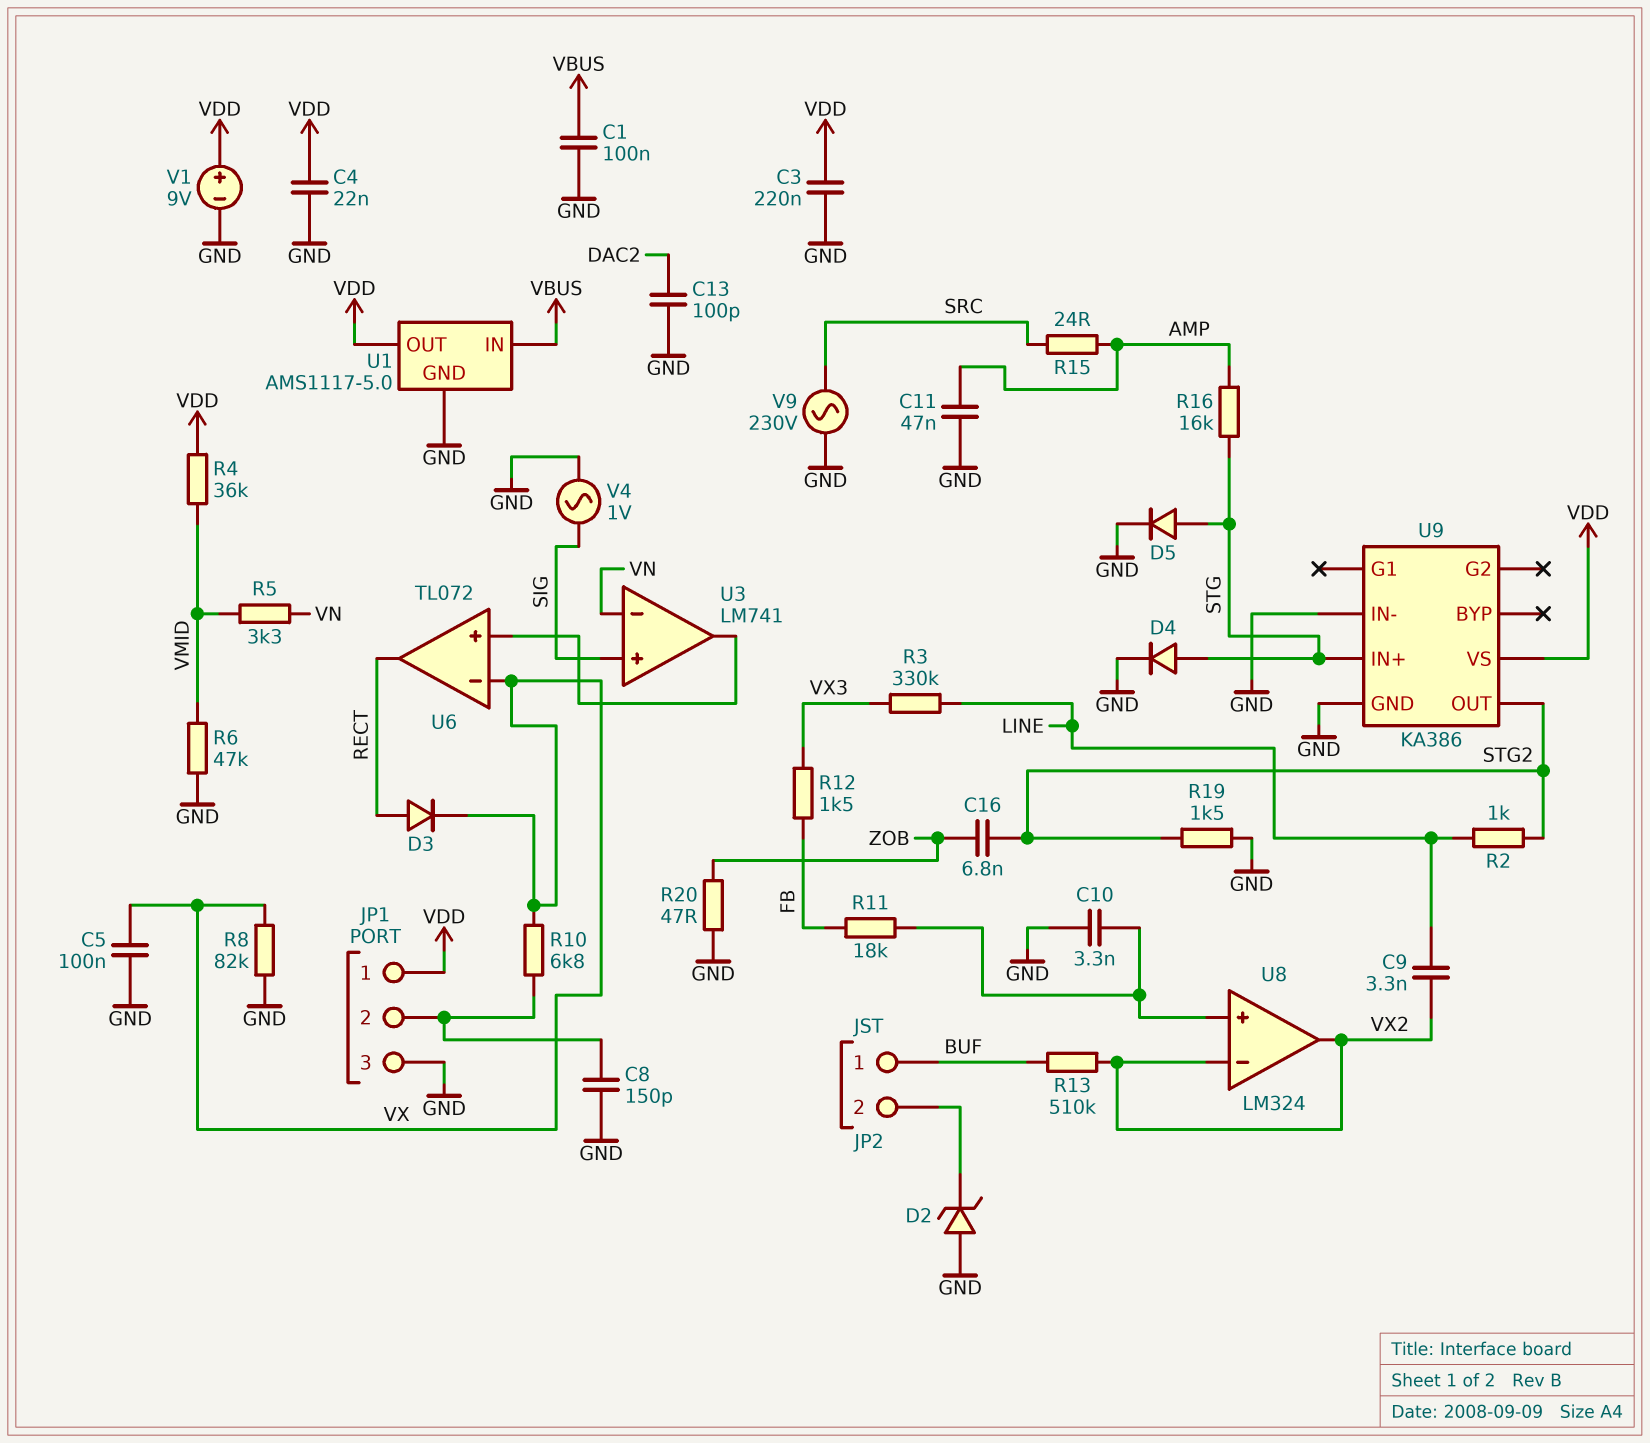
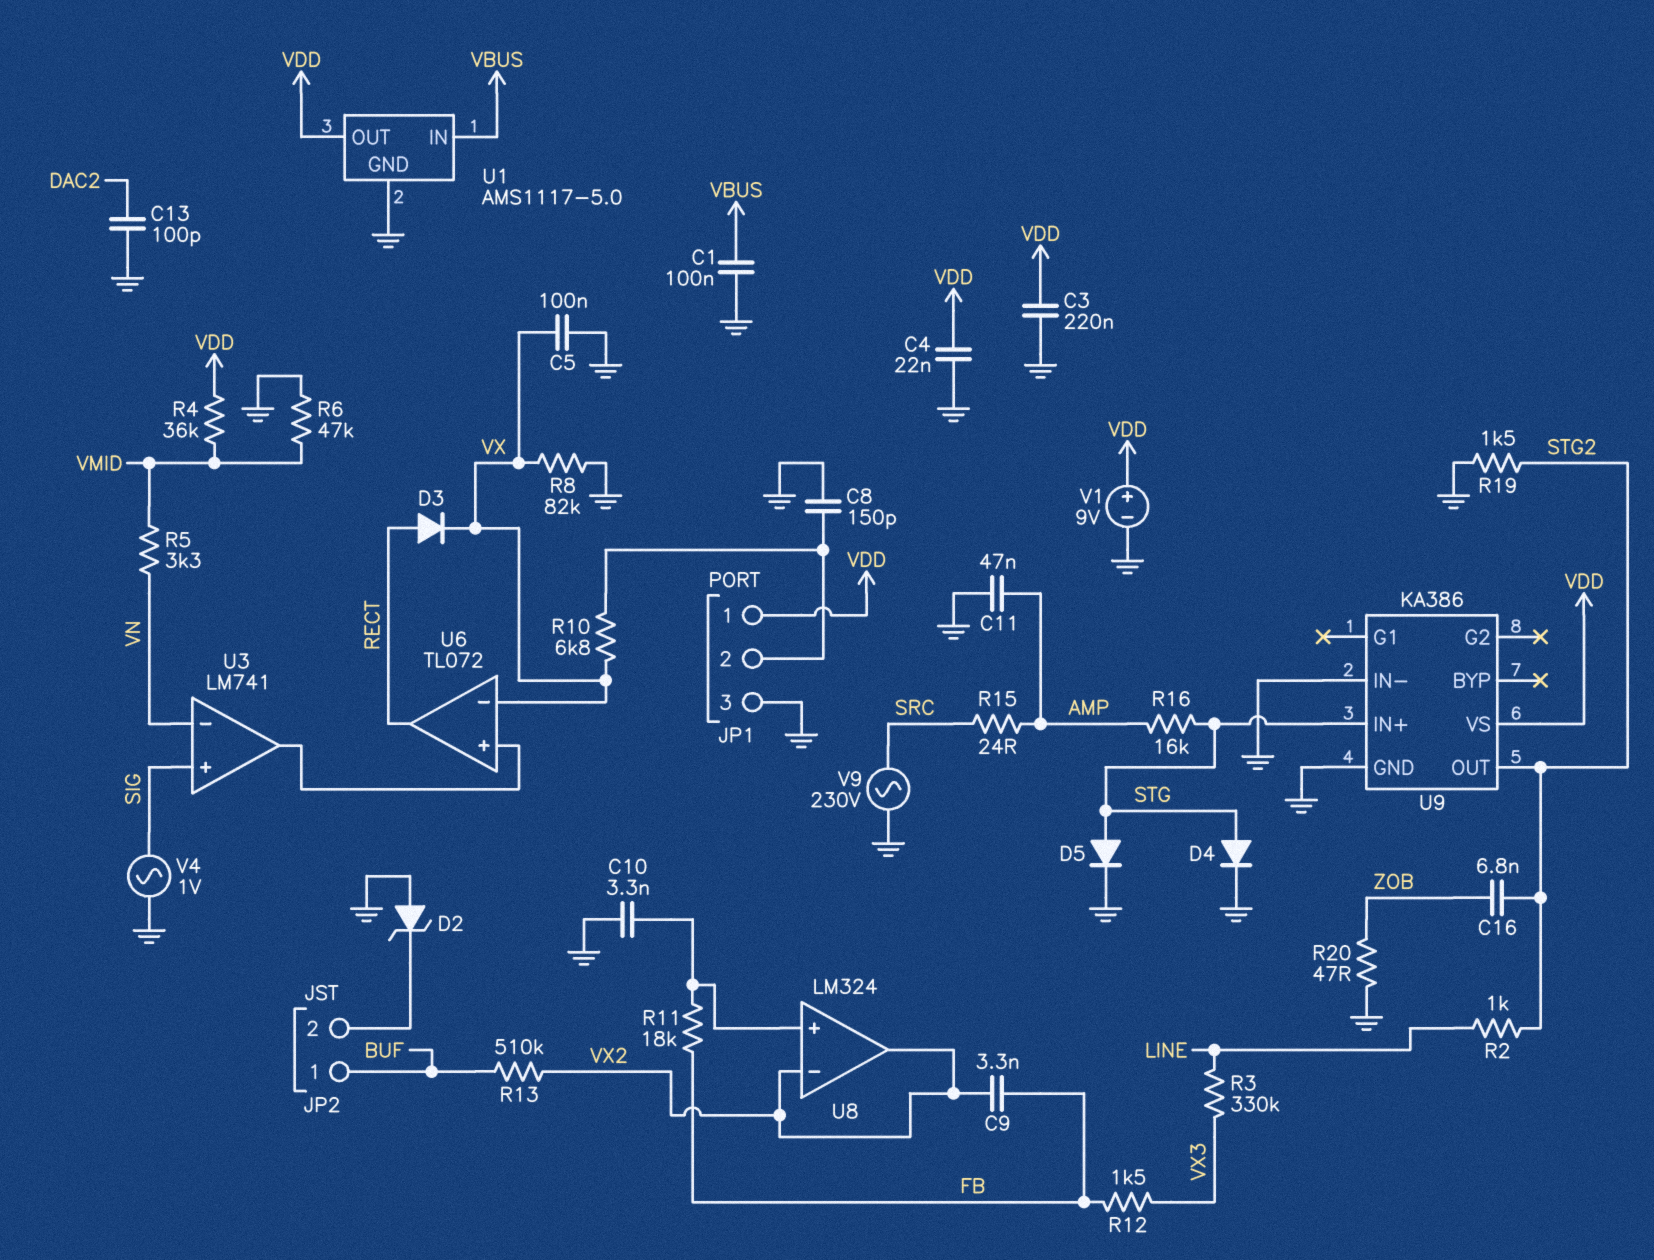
C9: 3.3nF (LINE, VX2) -> 3.3nF (FB, VX2)

